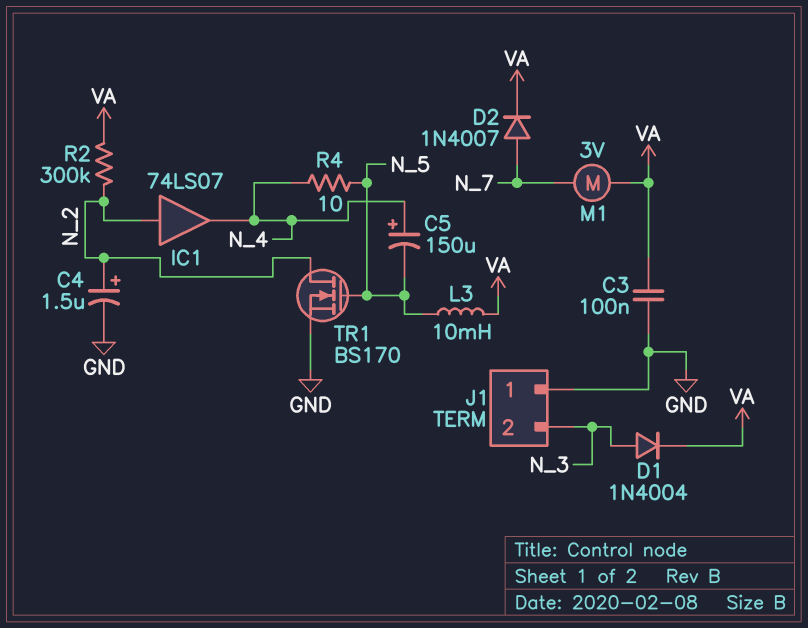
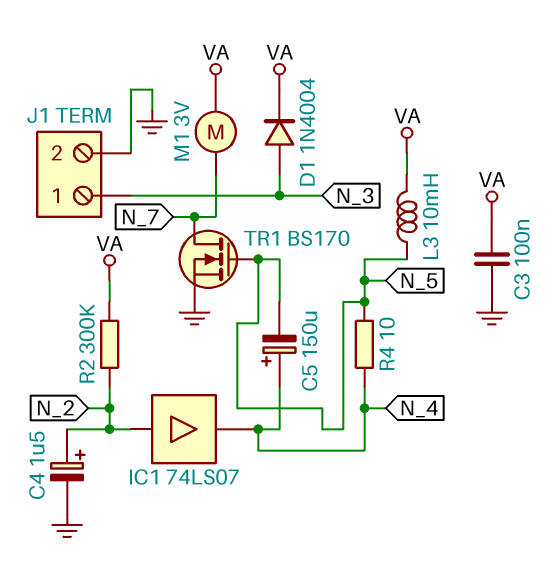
D2: diode 1N4007 (A N_7, K VA) -> none
J1 pin 1: GND -> N_3
J1 pin 2: N_3 -> GND
TR1: NMOS BS170 (G N_5, D N_2, S GND) -> NMOS BS170 (G N_5, D N_7, S GND)

